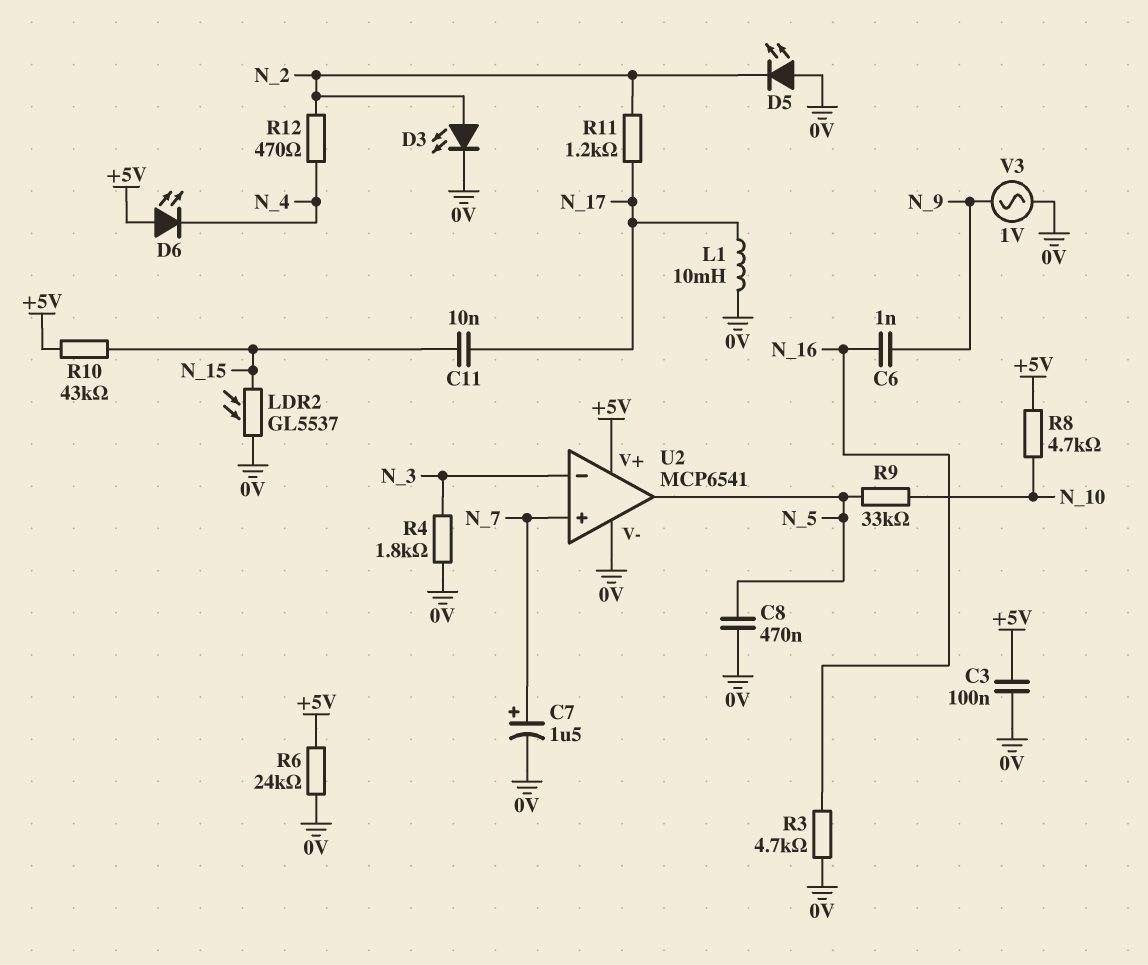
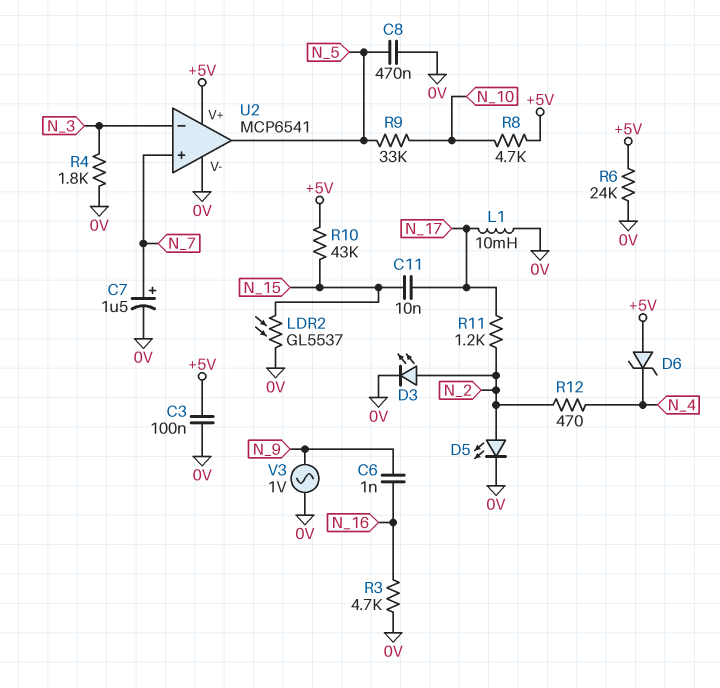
D5: LED (A 0V, K N_2) -> LED (A N_2, K 0V)
D6: LED (A +5V, K N_4) -> zener (A +5V, K N_4)

